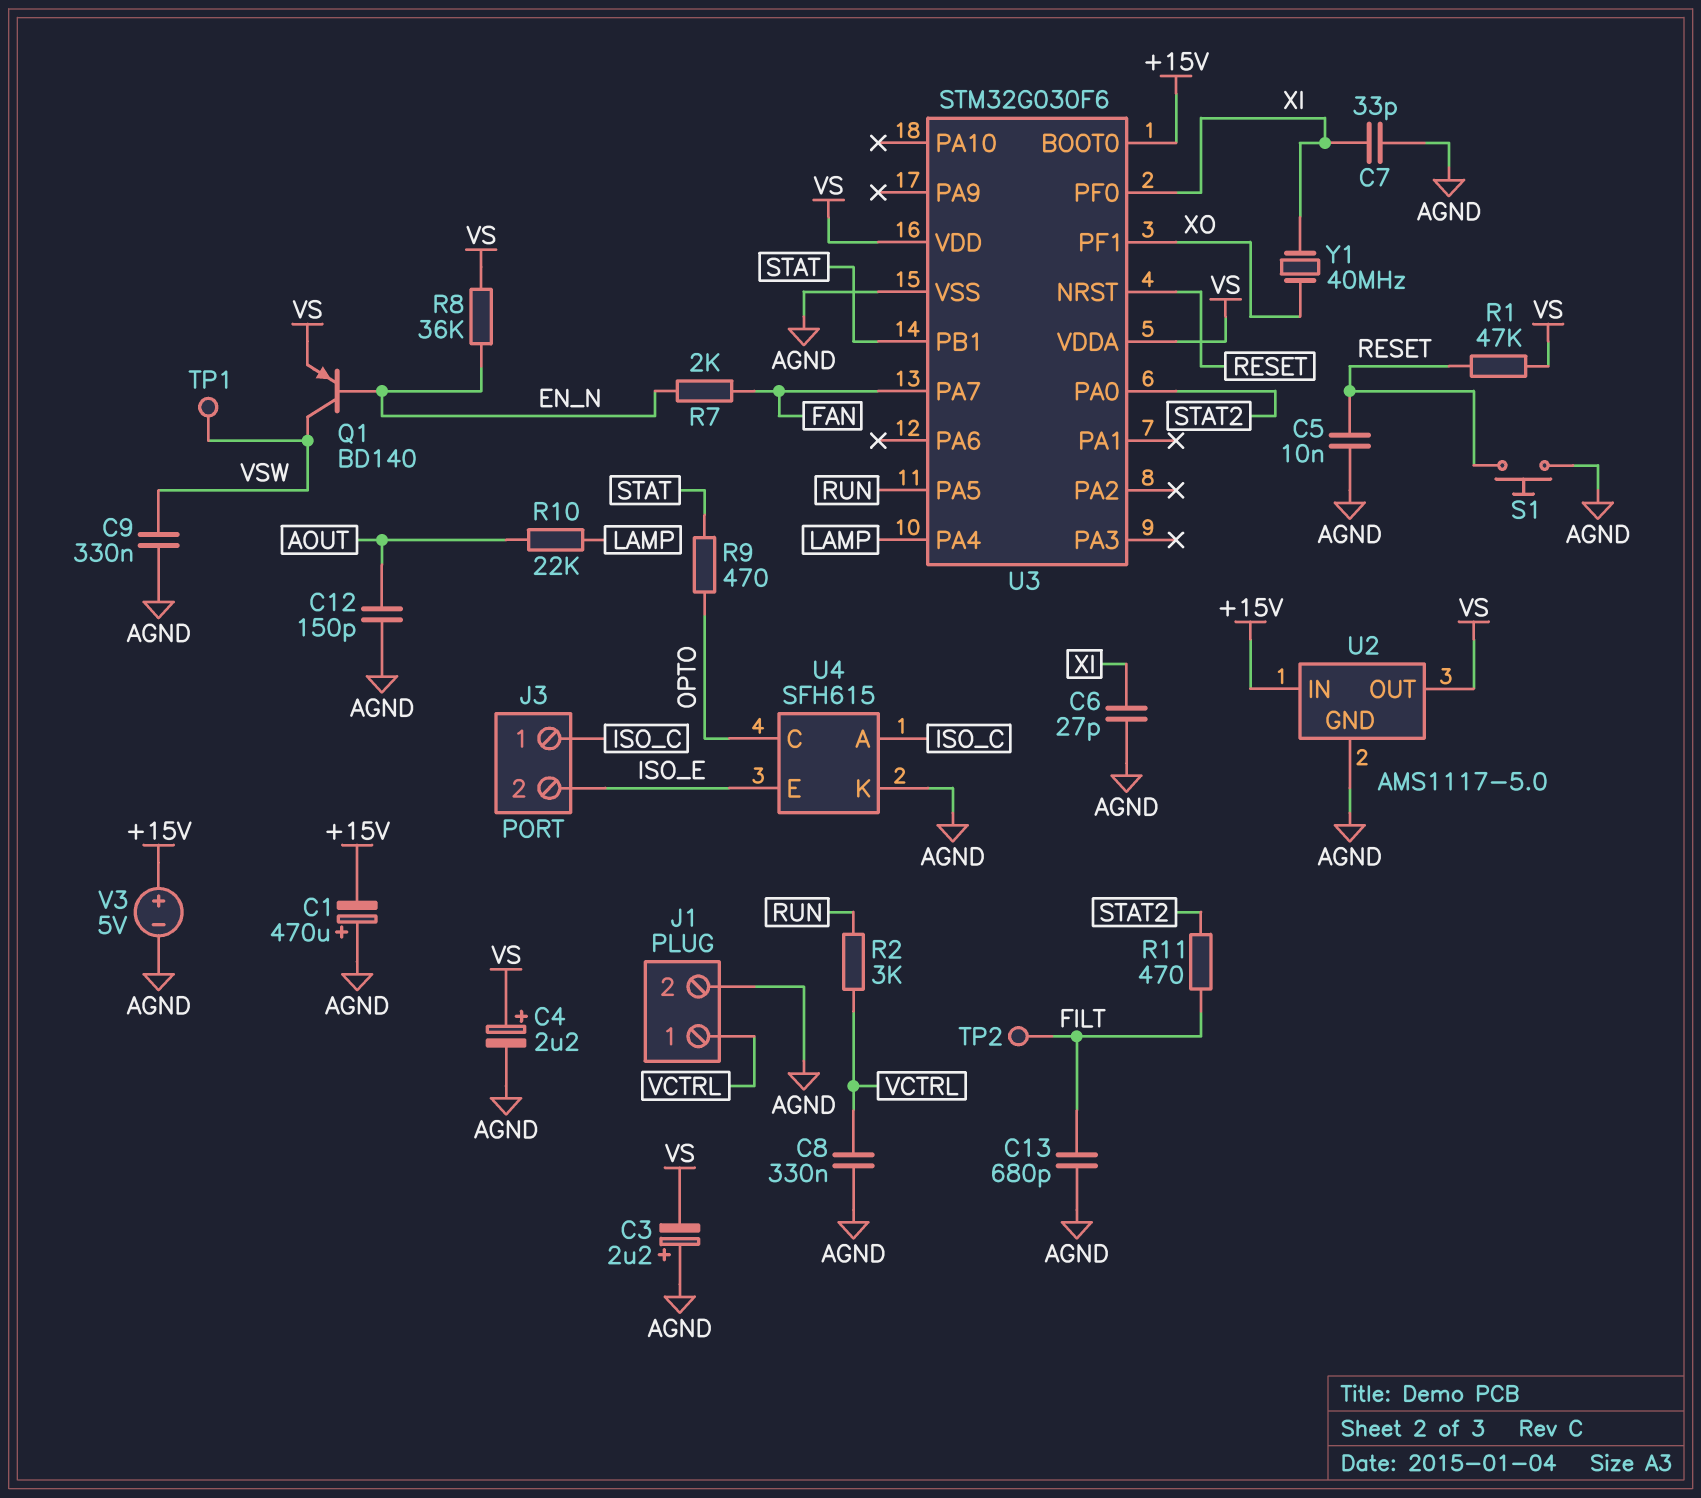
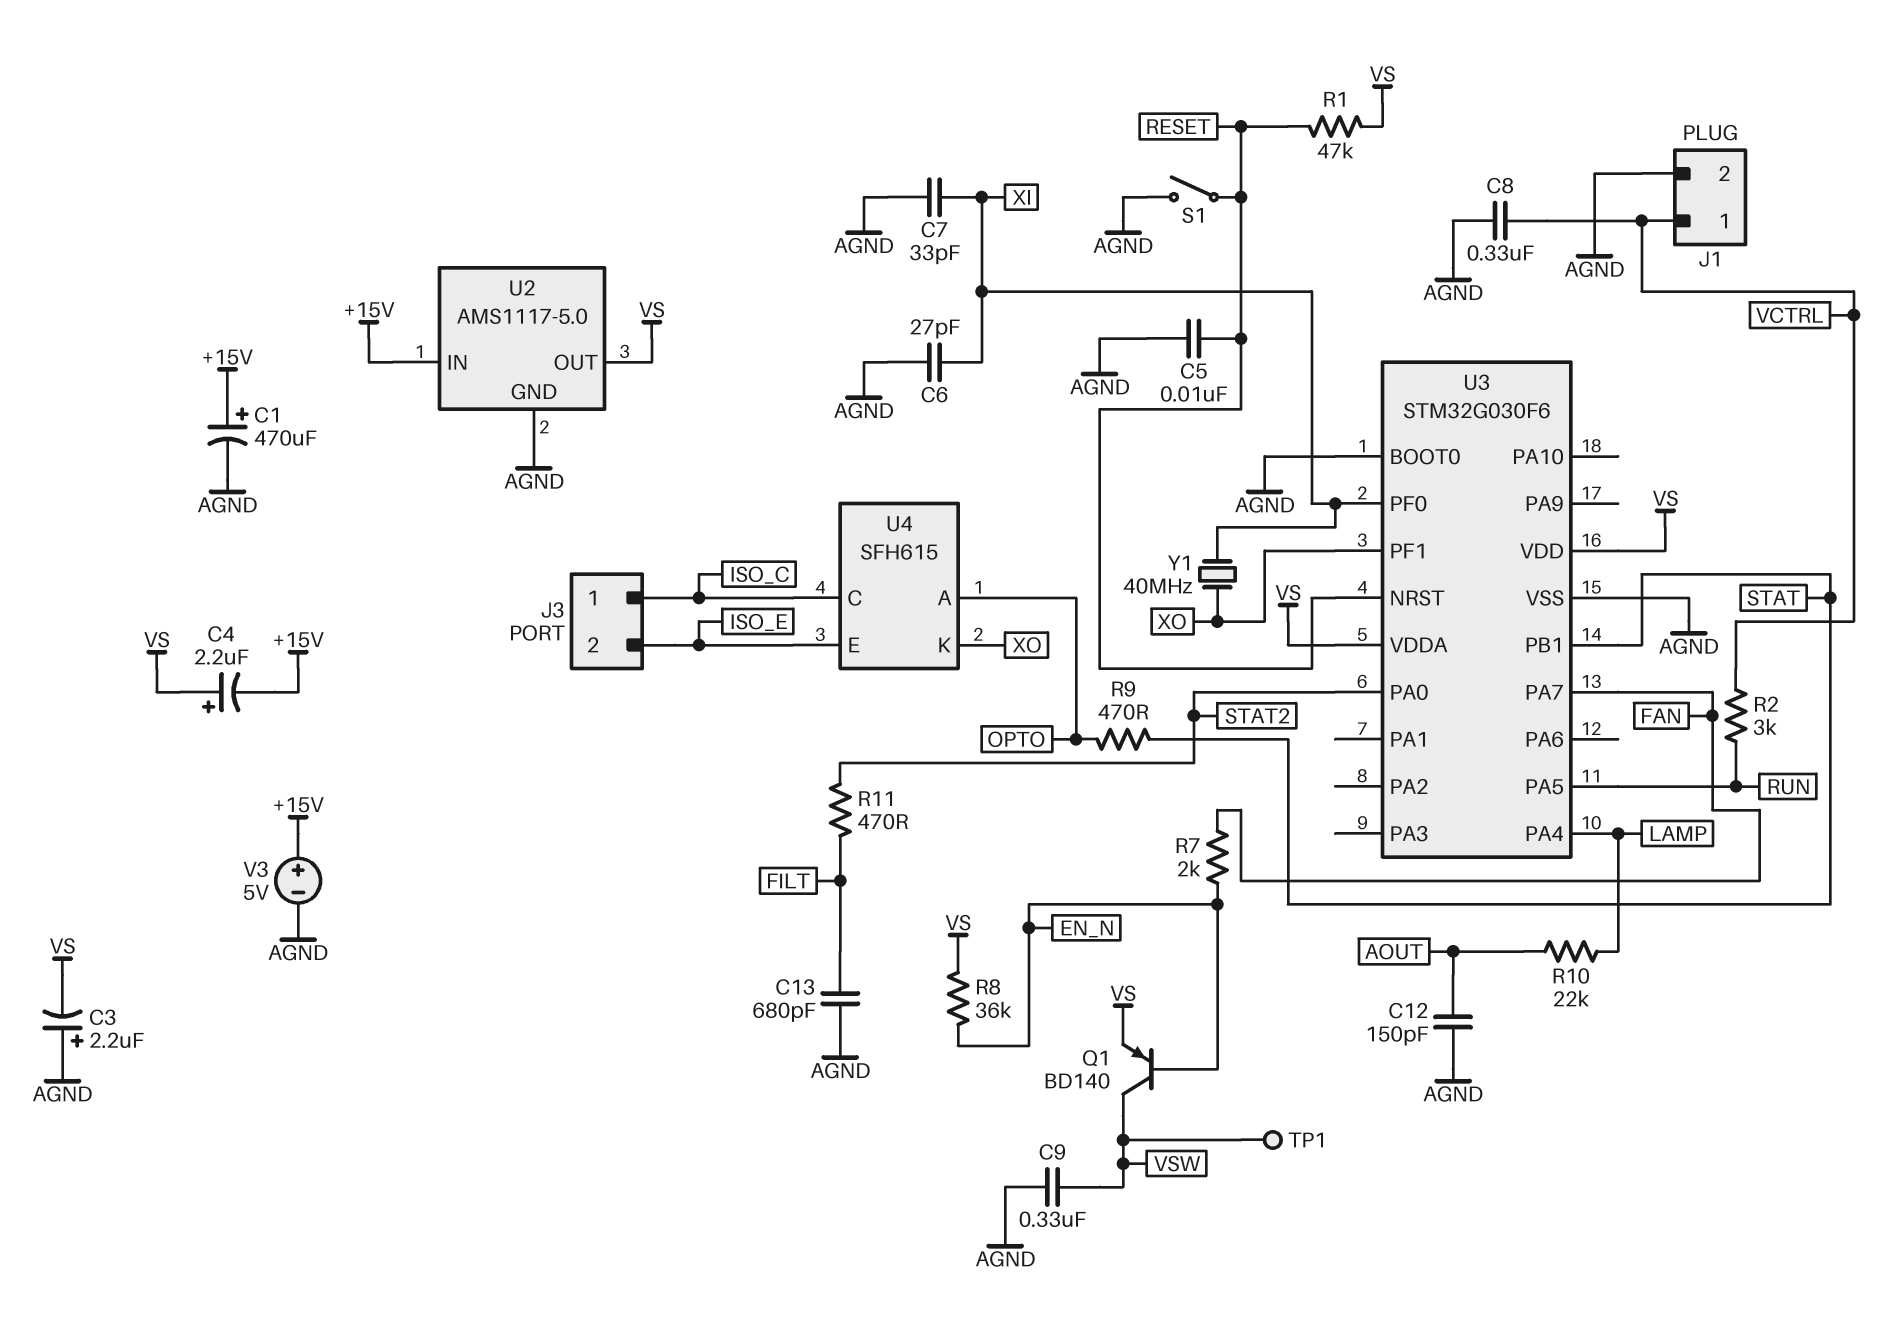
C1: 470uF (plus AGND, minus +15V) -> 470uF (plus +15V, minus AGND)
C4: 2.2uF (plus VS, minus AGND) -> 2.2uF (plus VS, minus +15V)
S1: button (AGND, RESET) -> switch (AGND, RESET)
TP2: test point (FILT) -> none
U3 pin BOOT0: +15V -> AGND
U4 pin A: ISO_C -> OPTO
U4 pin C: OPTO -> ISO_C
U4 pin K: AGND -> XO

